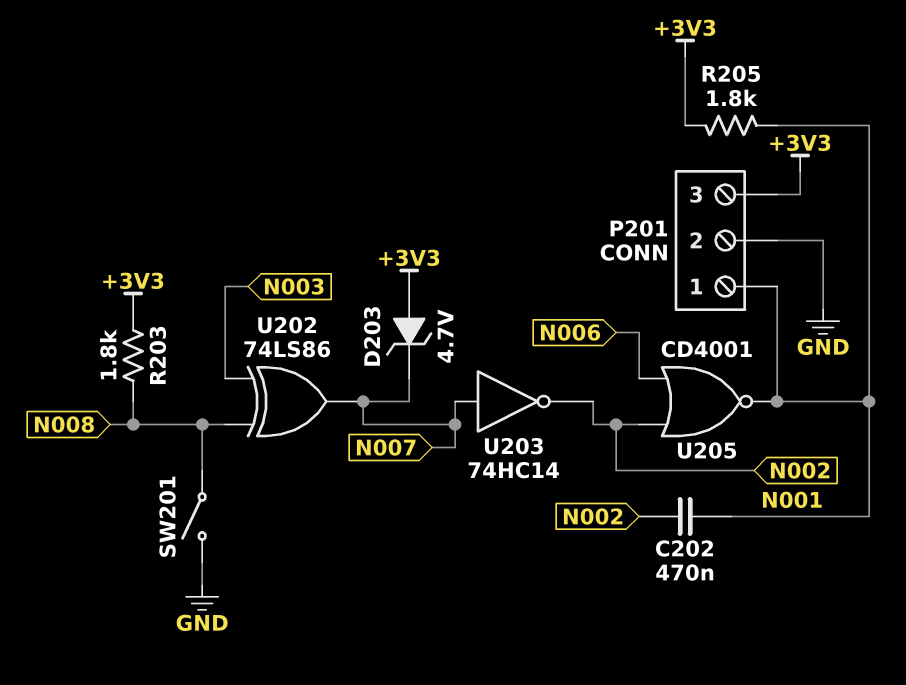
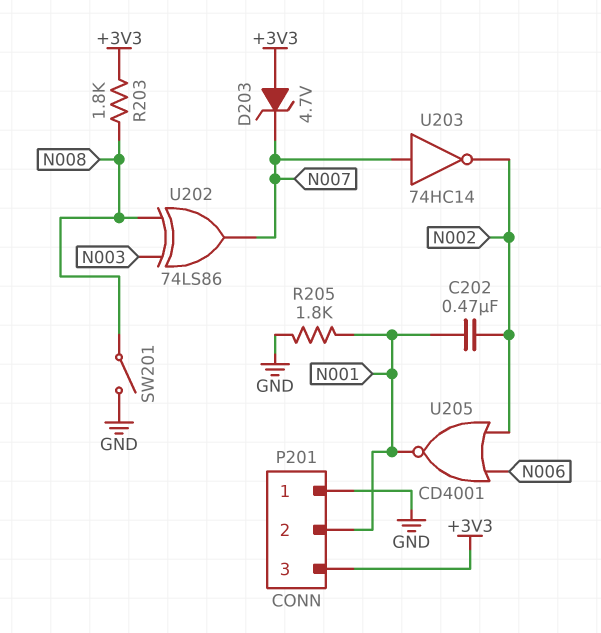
P201 pin 1: N001 -> GND
P201 pin 2: GND -> N001
R205: 1.8k (+3V3, N001) -> 1.8k (GND, N001)

